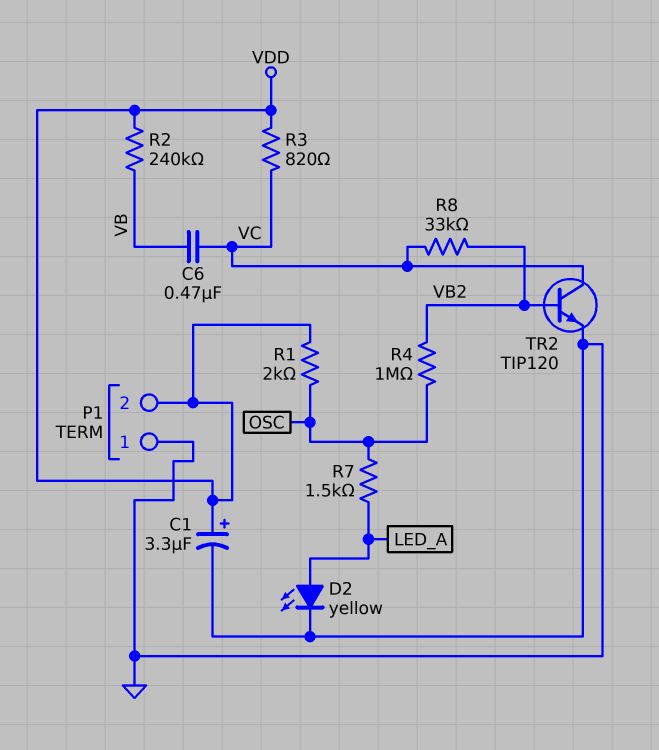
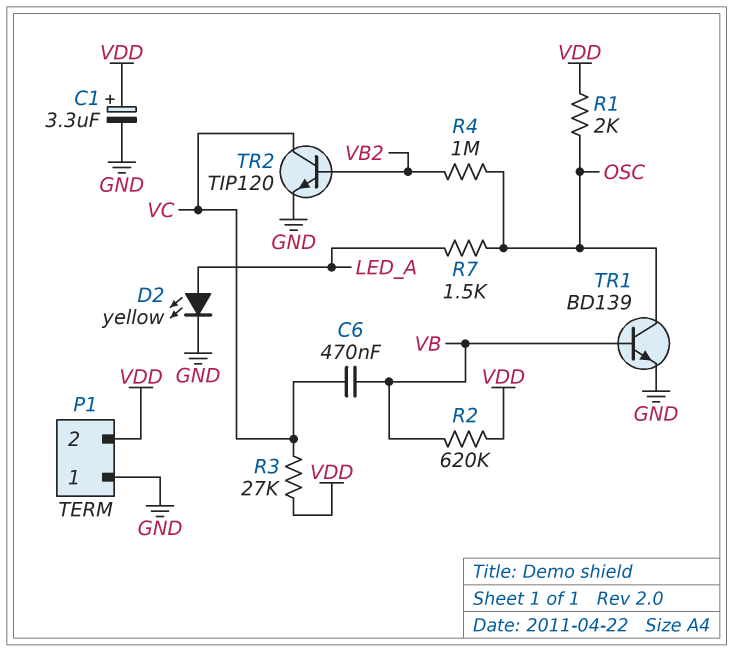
R2: 240k (VB, VDD) -> 620k (VB, VDD)
R3: 820 (VC, VDD) -> 27k (VC, VDD)
R8: 33k (VB2, VC) -> none
TR1: none -> NPN BD139 (B VB, C OSC, E GND)

